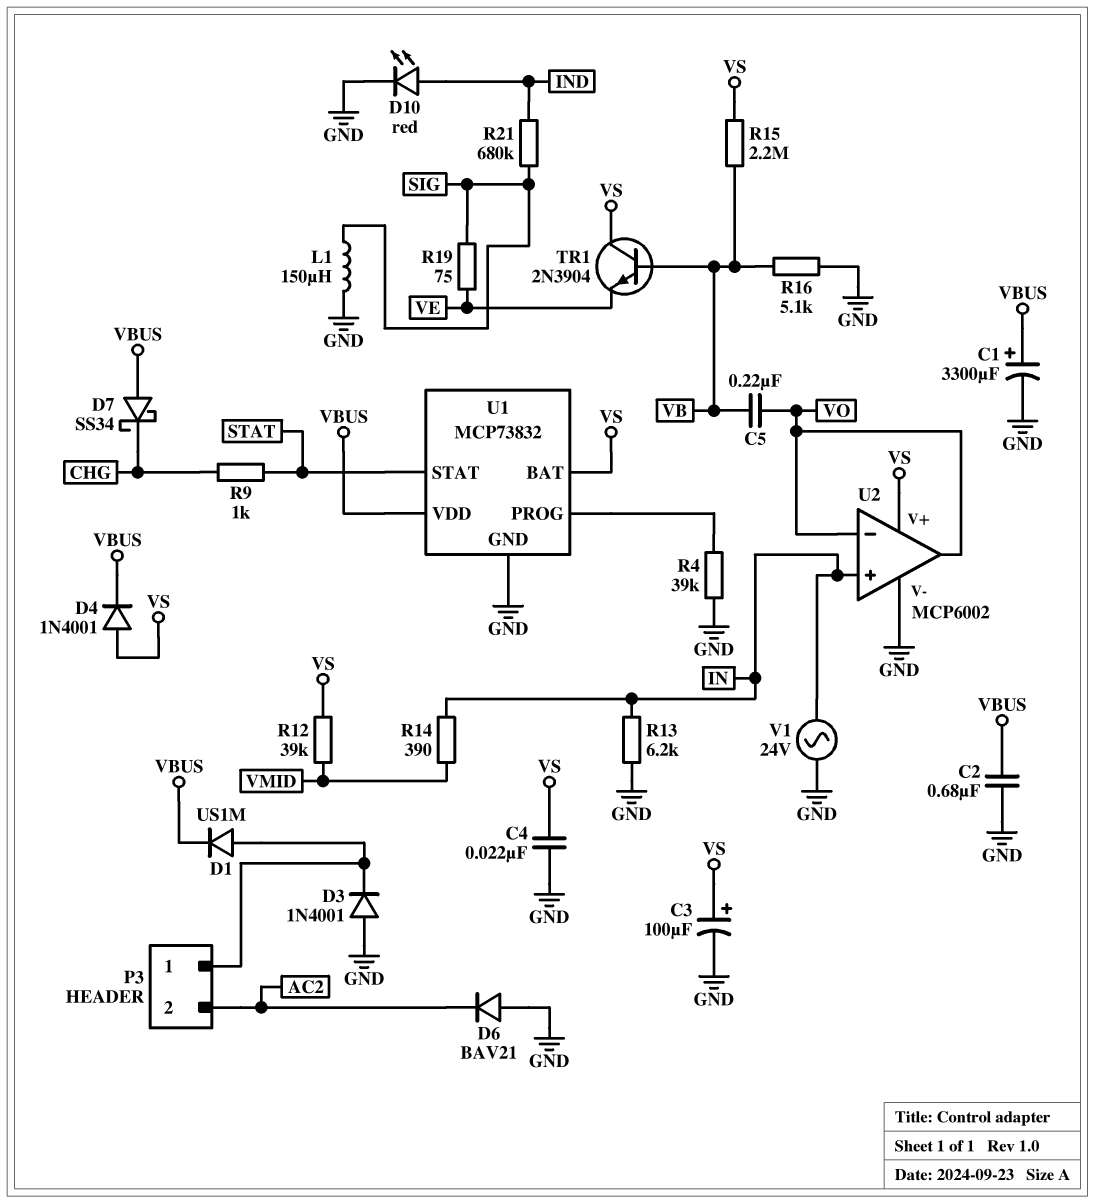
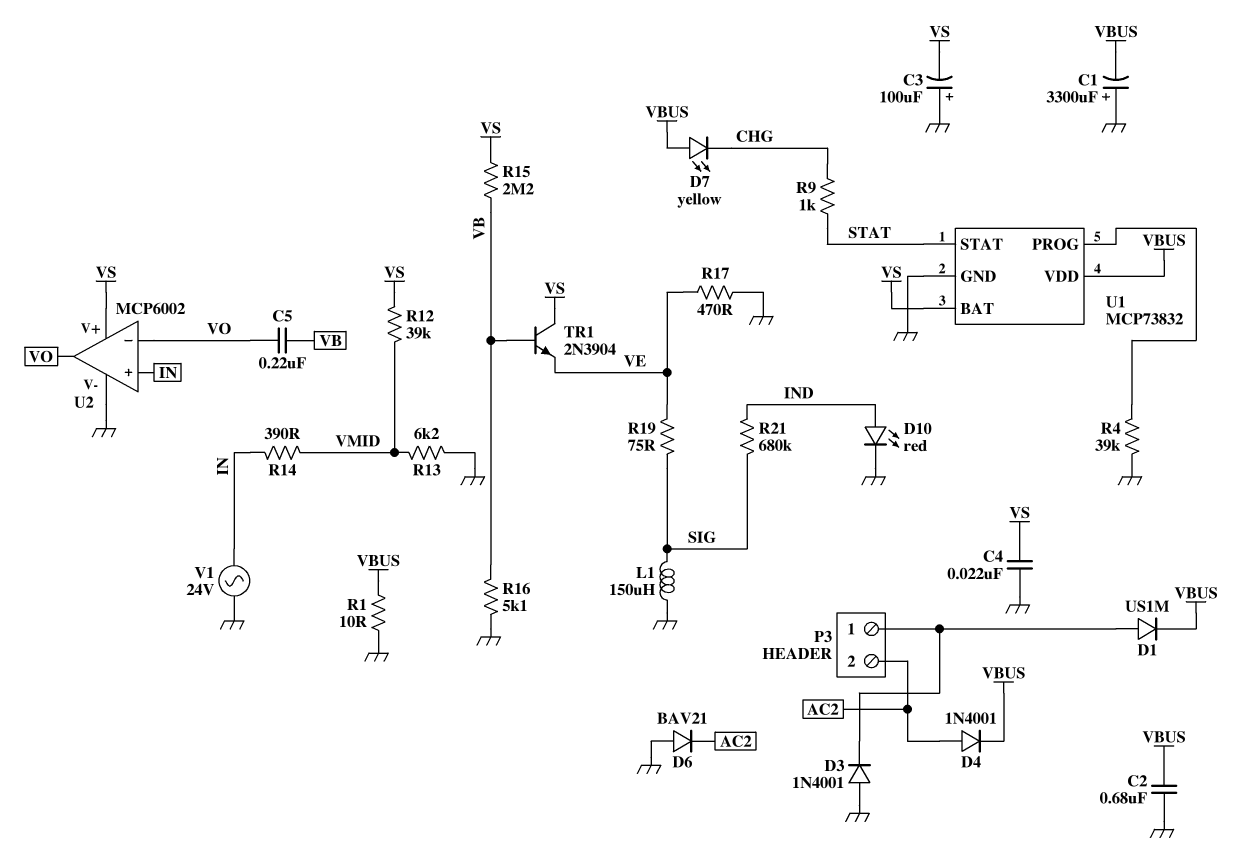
C1: 3300uF (plus VBUS, minus GND) -> 3300uF (plus GND, minus VBUS)
C3: 100uF (plus VS, minus GND) -> 100uF (plus GND, minus VS)
D4: diode 1N4001 (A VS, K VBUS) -> diode 1N4001 (A AC2, K VBUS)
D7: schottky SS34 (A VBUS, K CHG) -> LED yellow (A VBUS, K CHG)
R1: none -> 10 (GND, VBUS)
R13: 6.2k (GND, IN) -> 6.2k (GND, VMID)
R17: none -> 470 (GND, VE)

